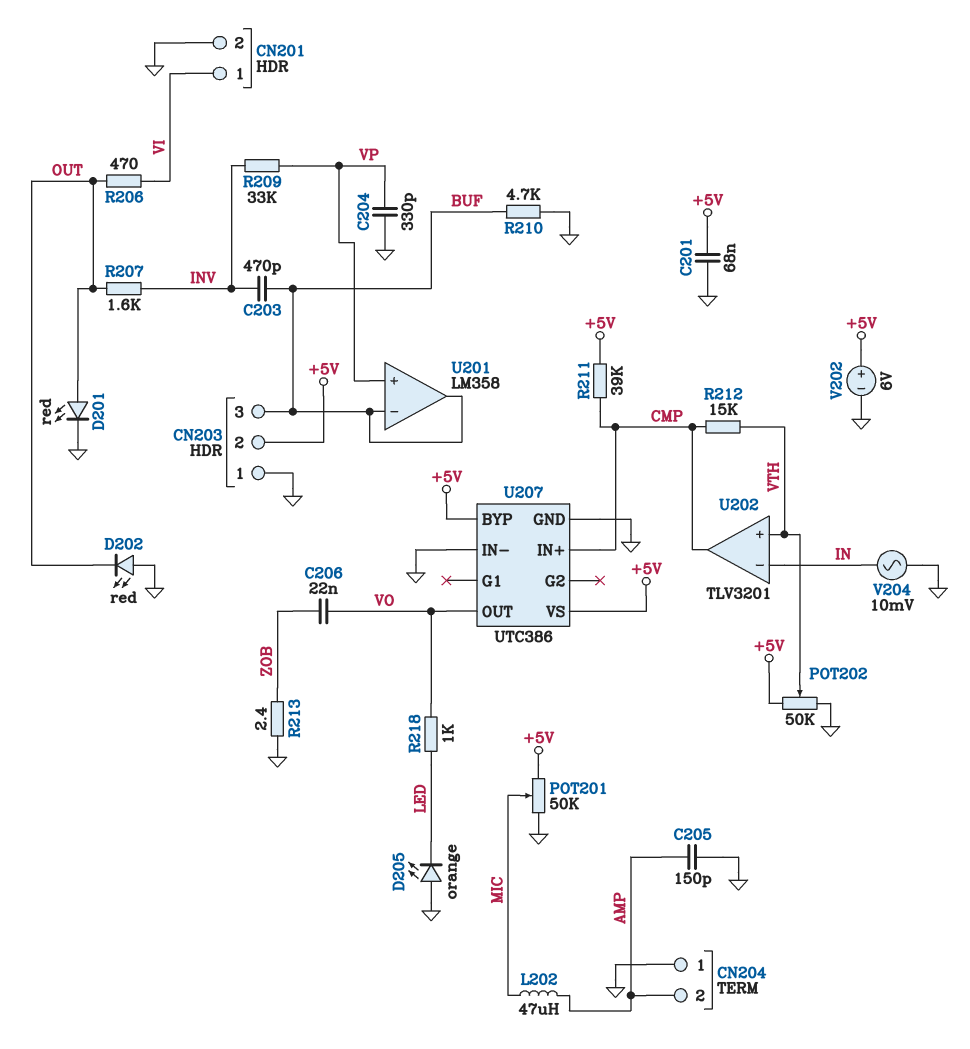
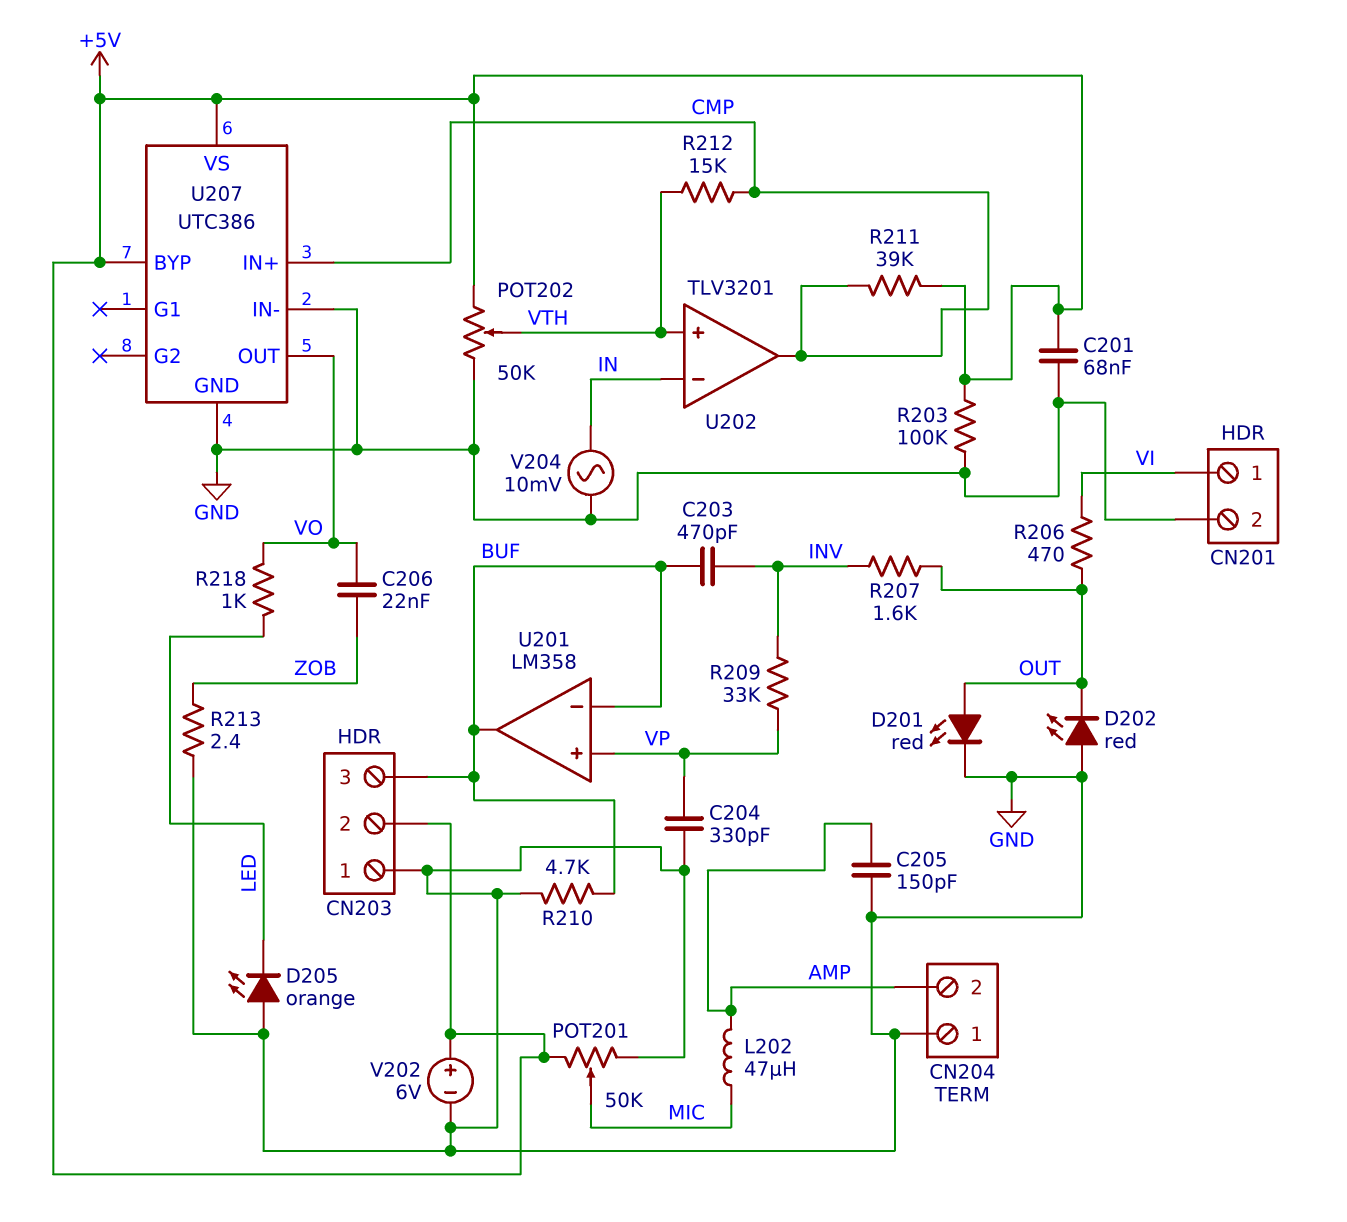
R203: none -> 100k (+5V, GND)

